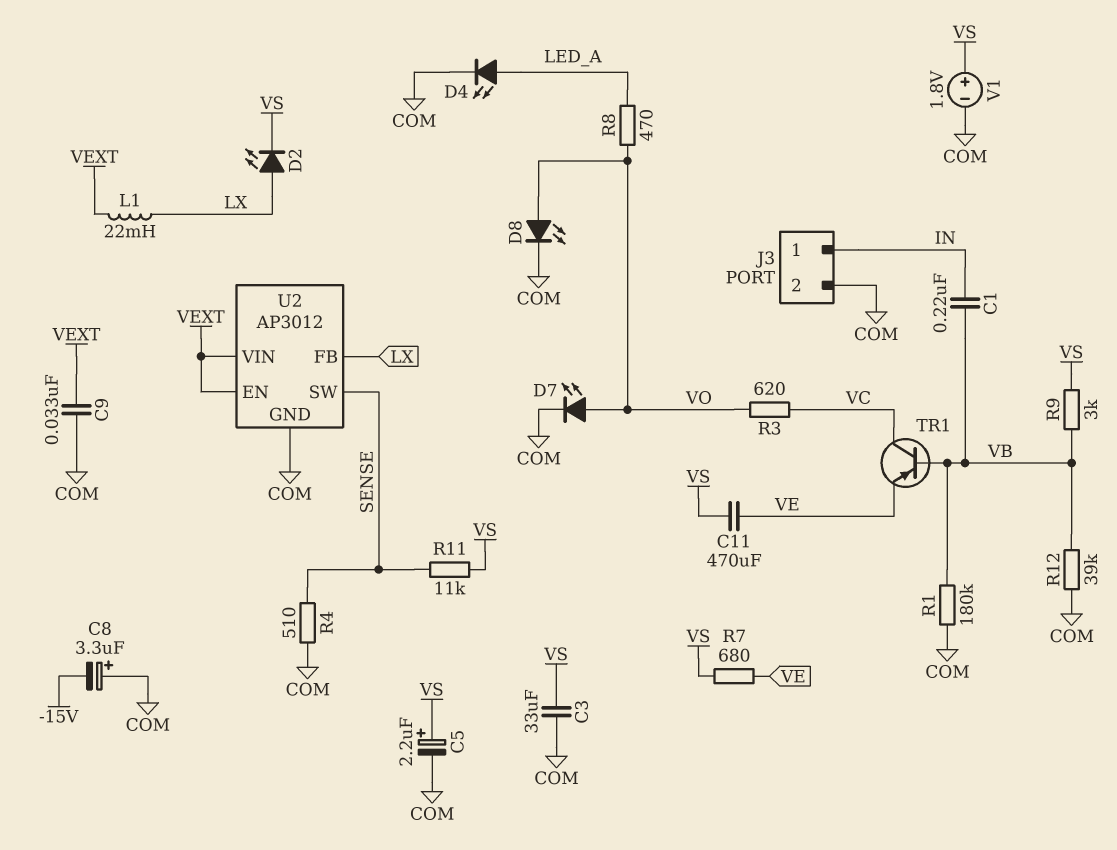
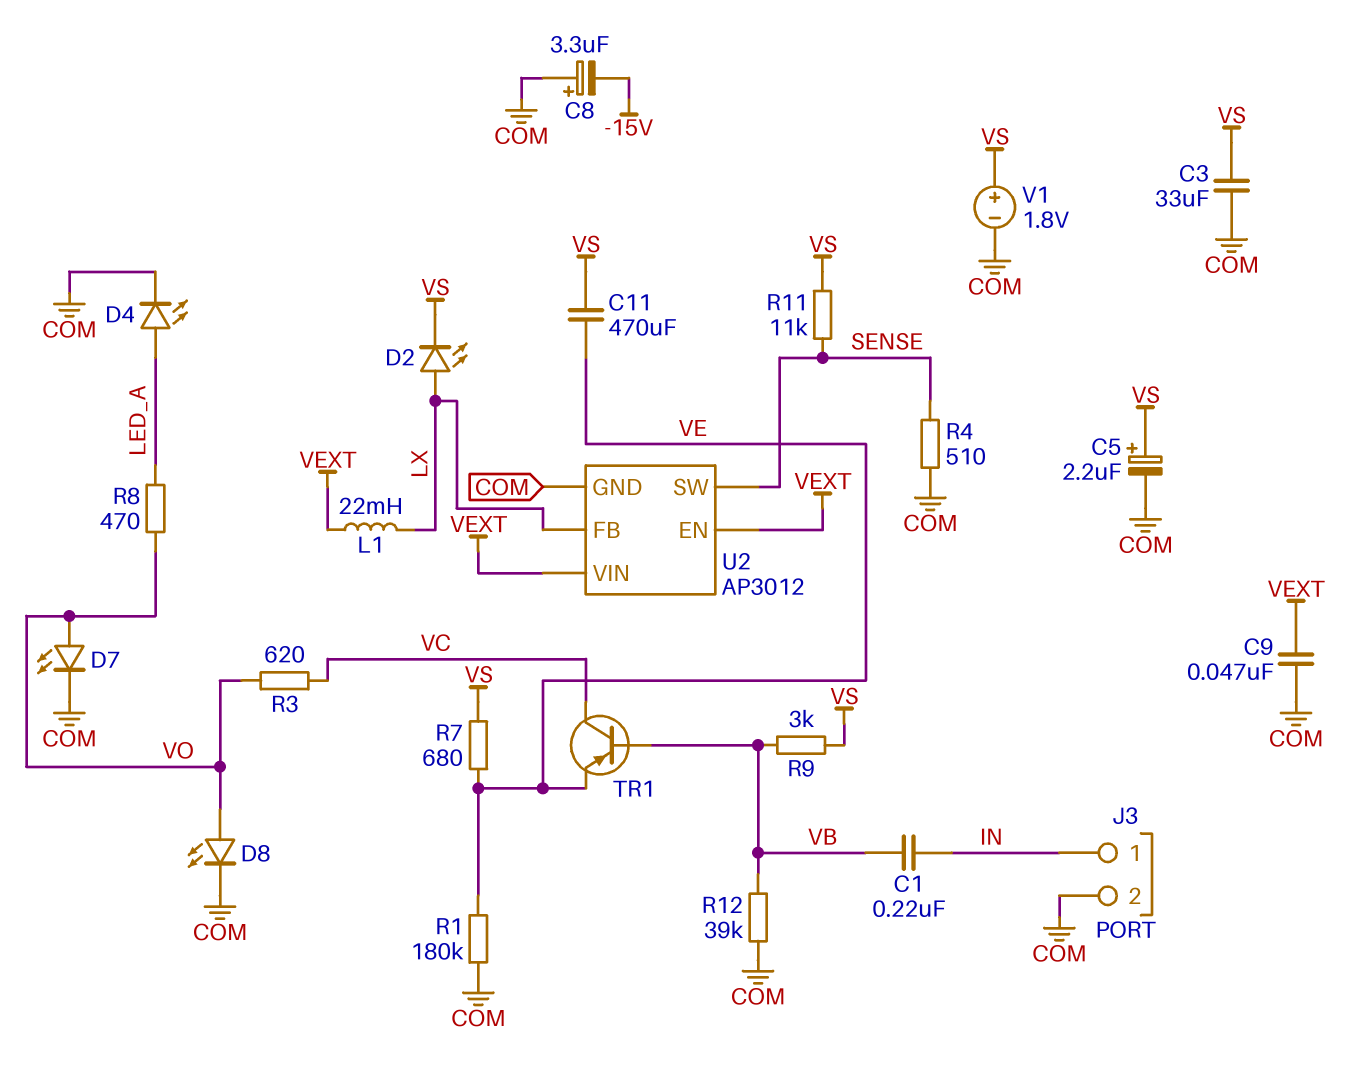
C9: 33nF (COM, VEXT) -> 47nF (COM, VEXT)
R1: 180k (COM, VB) -> 180k (COM, VE)

